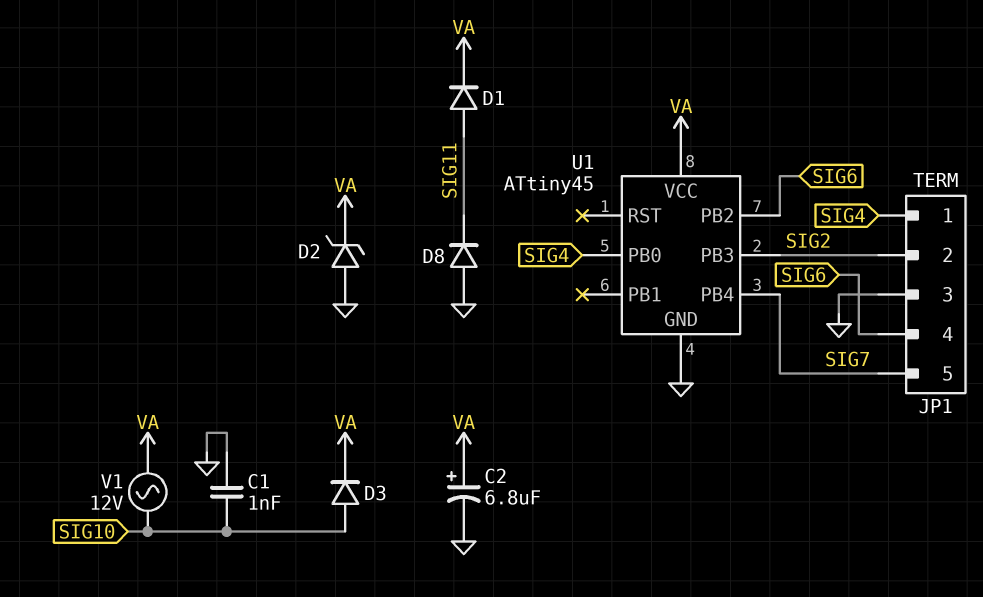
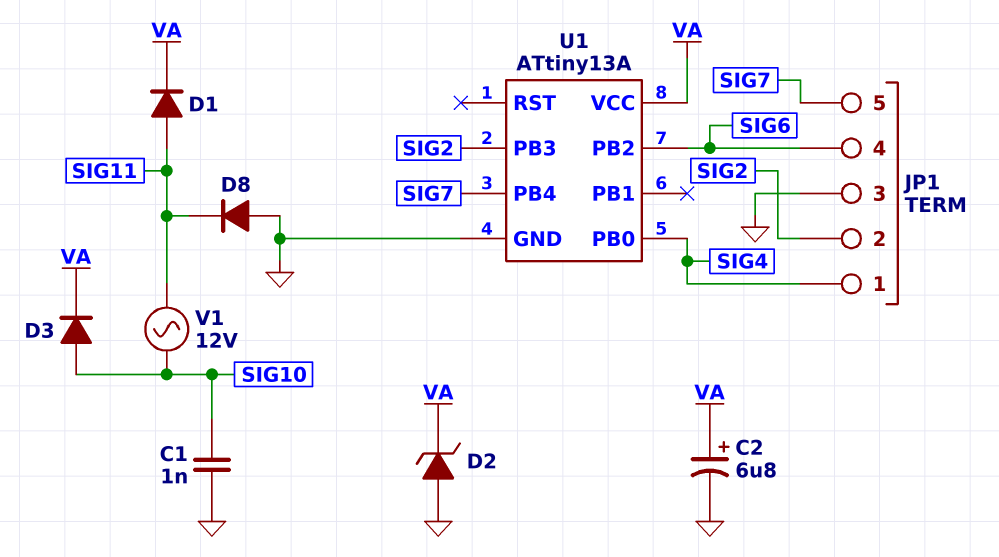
U1: ATtiny45 -> ATtiny13A
V1: AC 12V (SIG10, VA) -> AC 12V (SIG10, SIG11)

